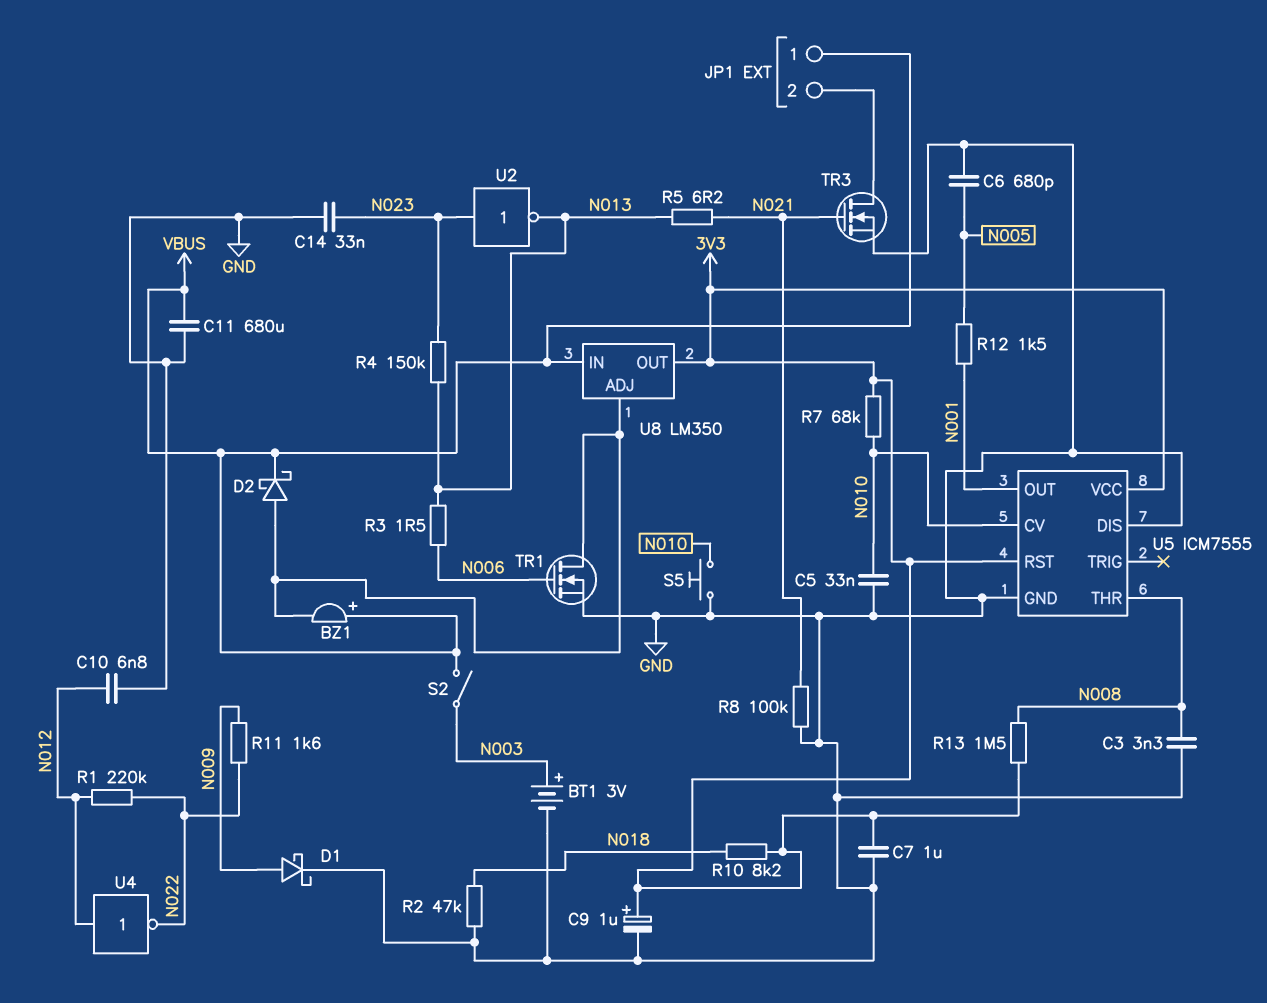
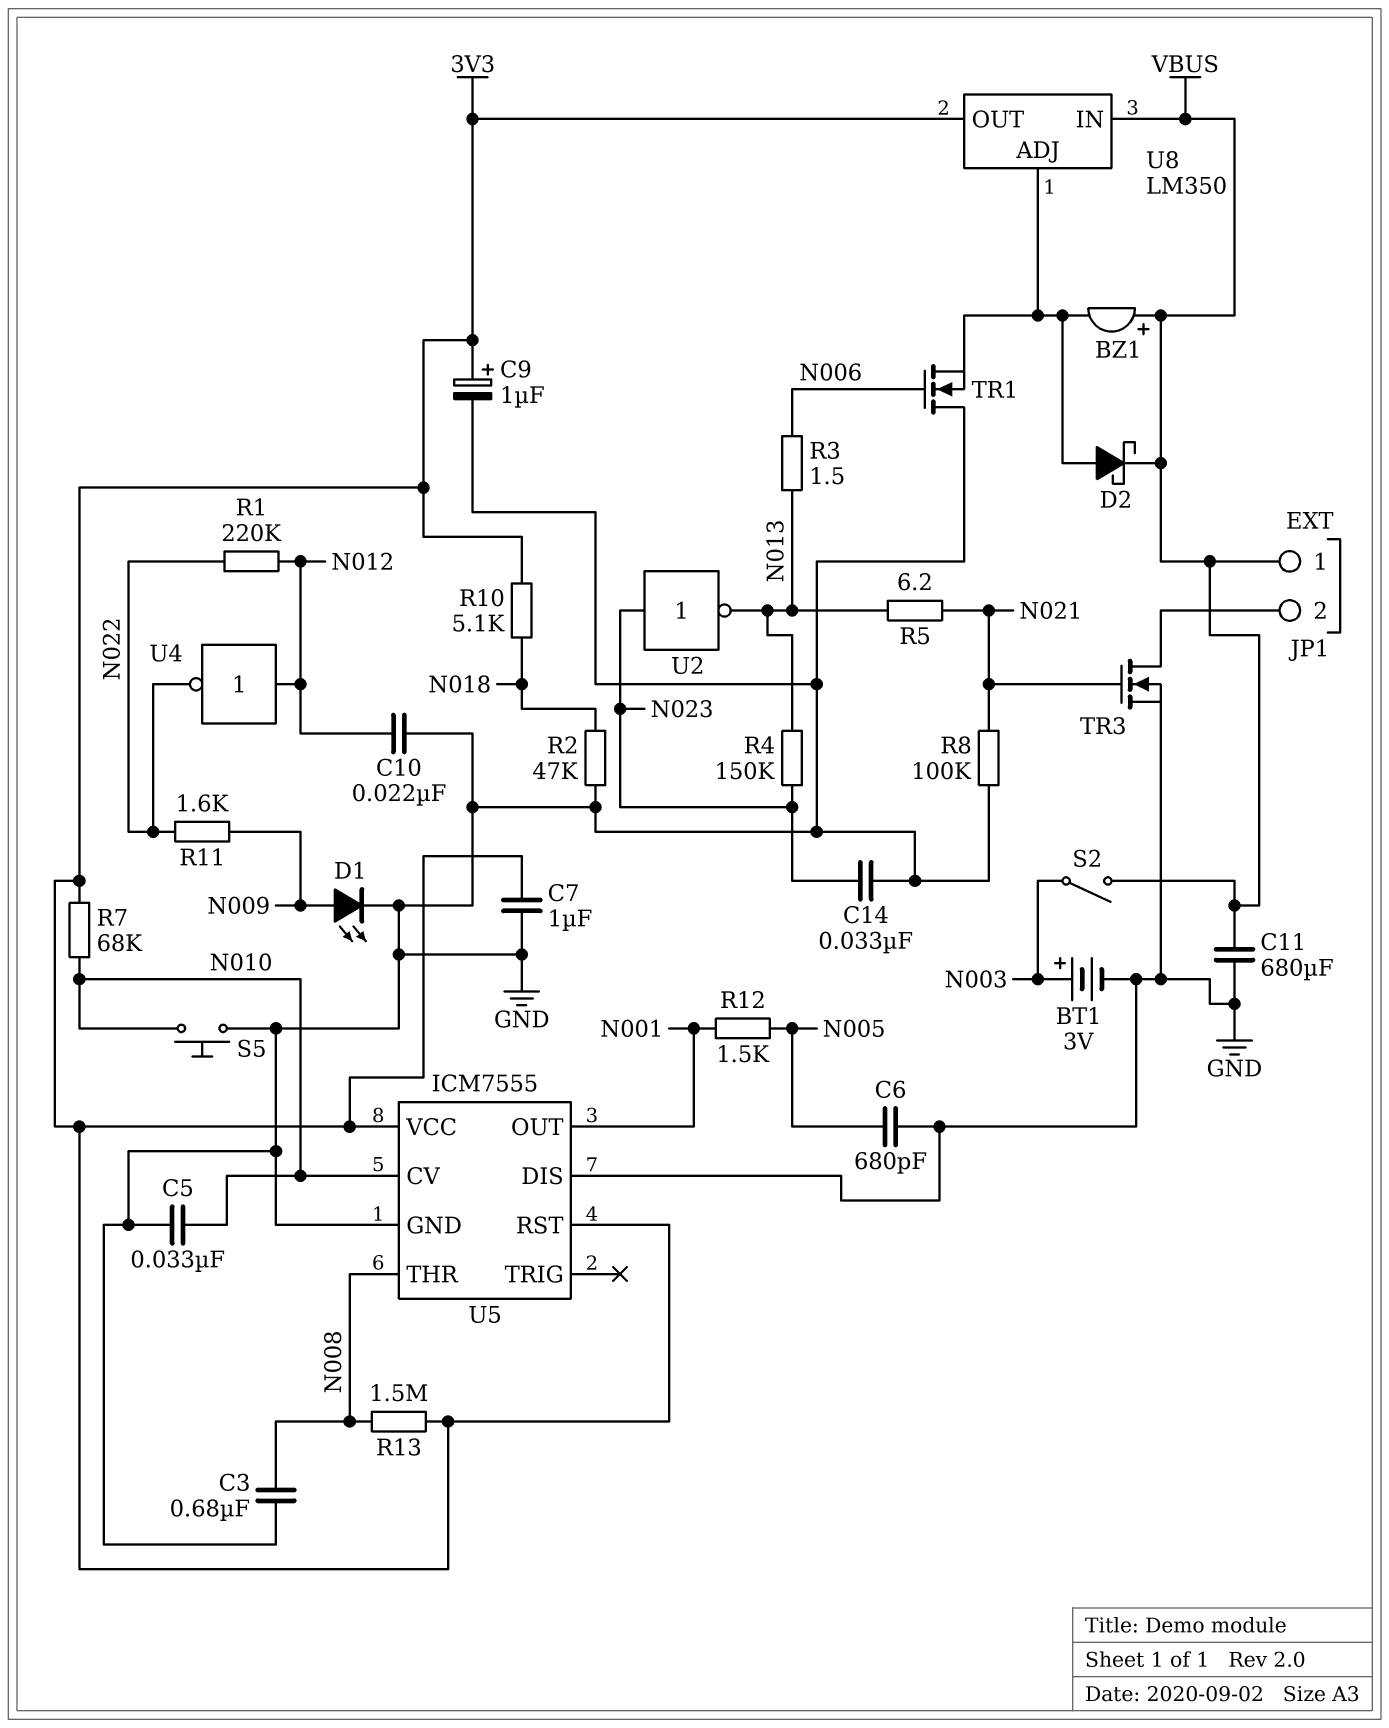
C3: 3.3nF (GND, N008) -> 680nF (GND, N008)
C10: 6.8nF (GND, N012) -> 22nF (GND, N012)
D1: schottky (A N009, K GND) -> LED (A N009, K GND)
R10: 8.2k (3V3, N018) -> 5.1k (3V3, N018)
TR1: NMOS (G N006, D U8/ADJ, S GND) -> NMOS (G N006, D GND, S U8/ADJ)

